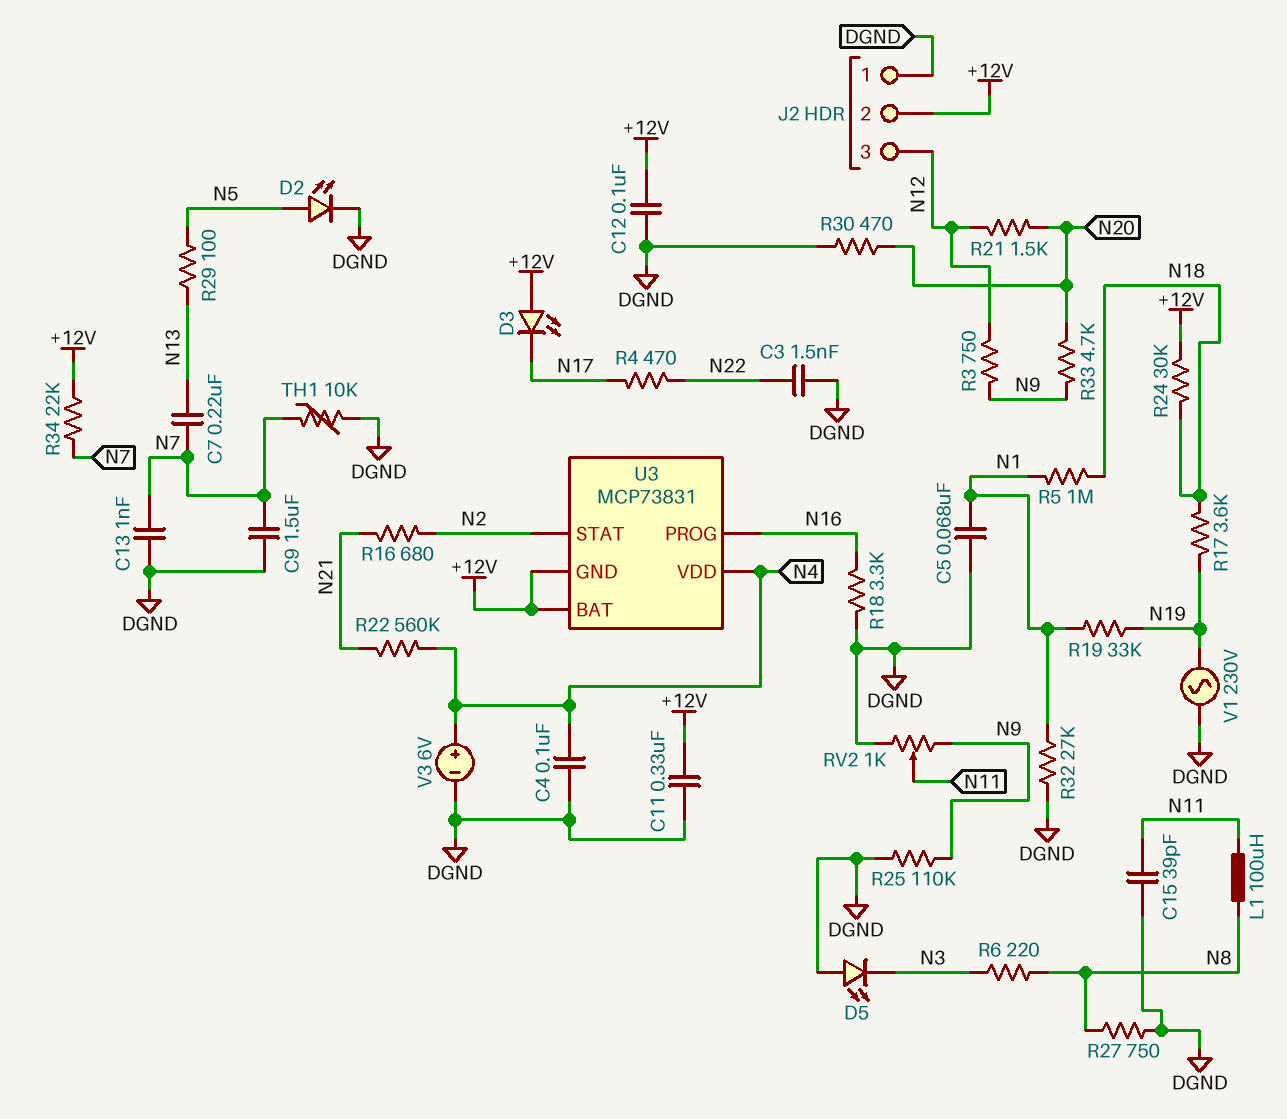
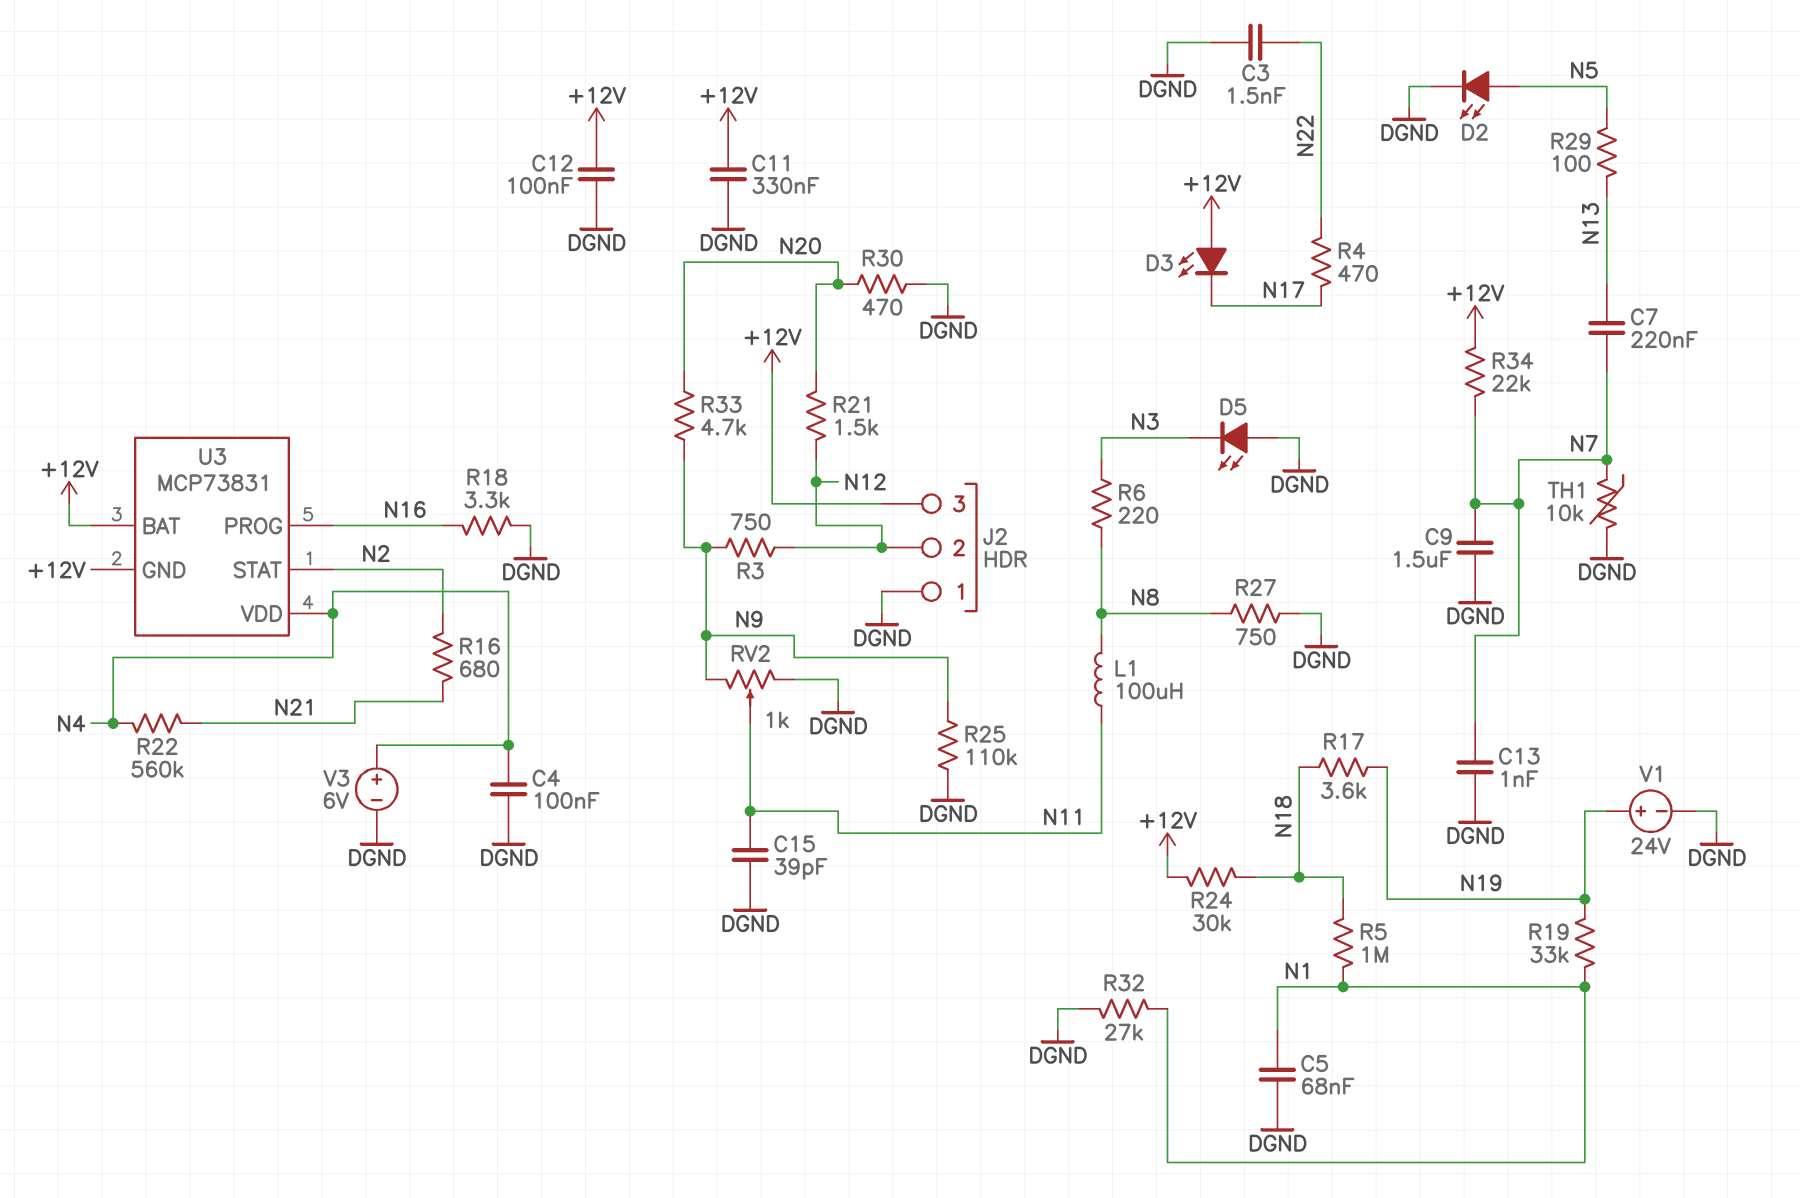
J2 pin 2: +12V -> N12
J2 pin 3: N12 -> +12V
V1: AC 230V (DGND, N19) -> 24V (plus N19, minus DGND)

